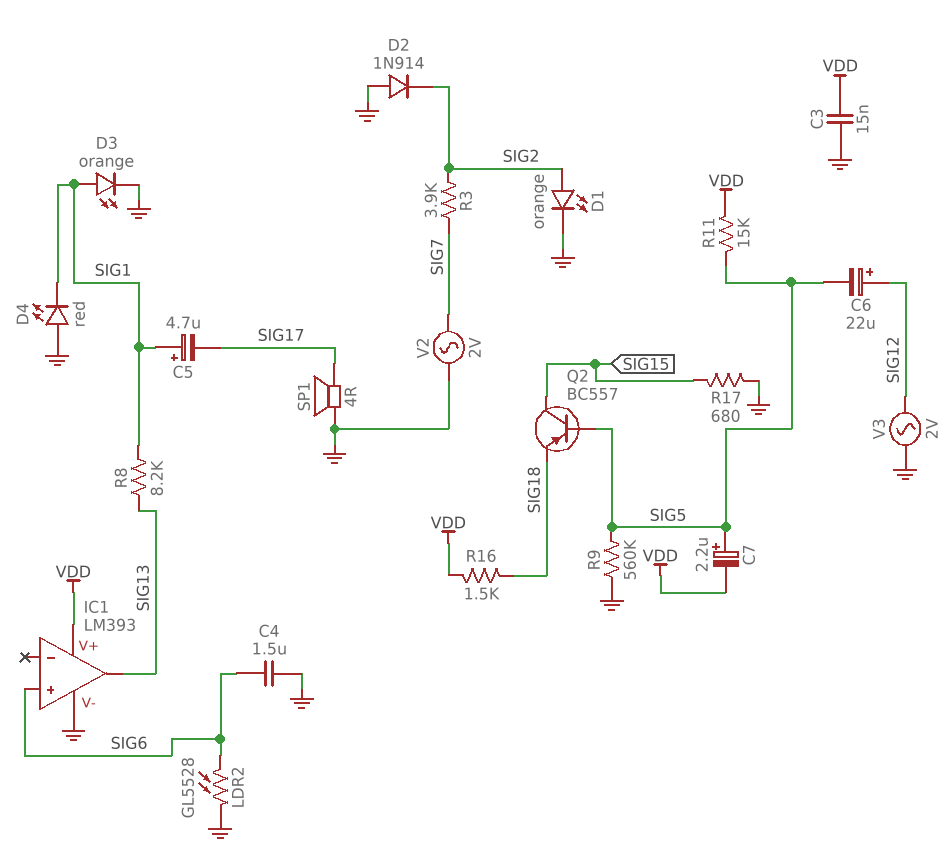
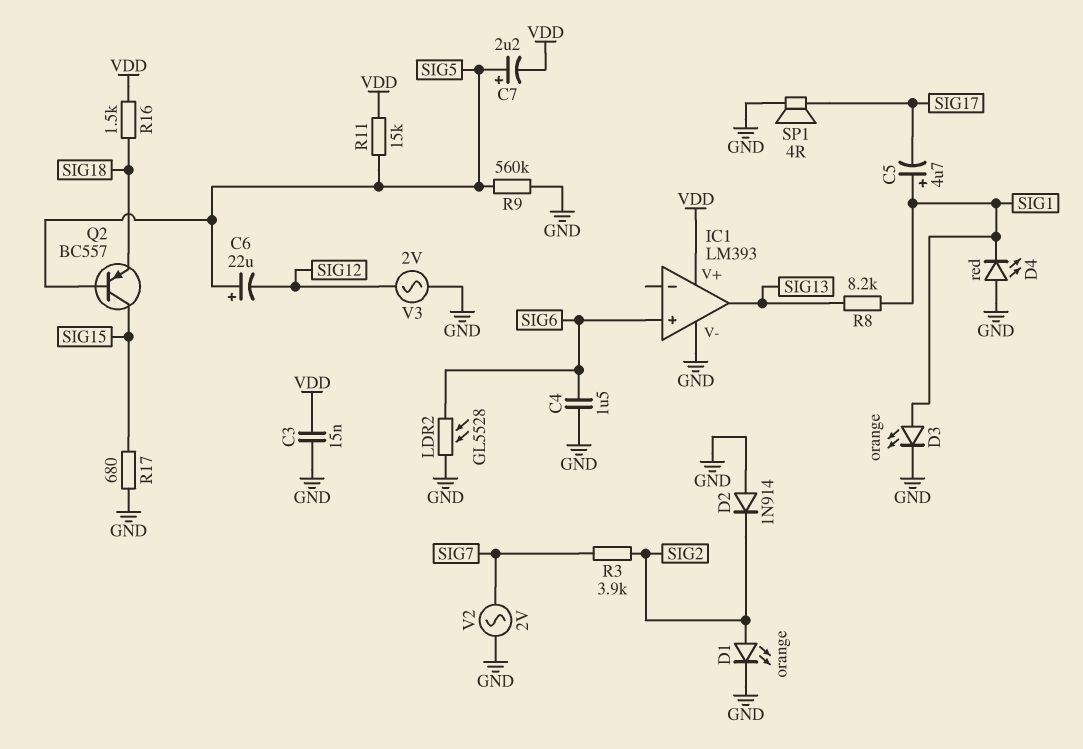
C6: 22uF (plus SIG12, minus SIG5) -> 22uF (plus SIG5, minus SIG12)

